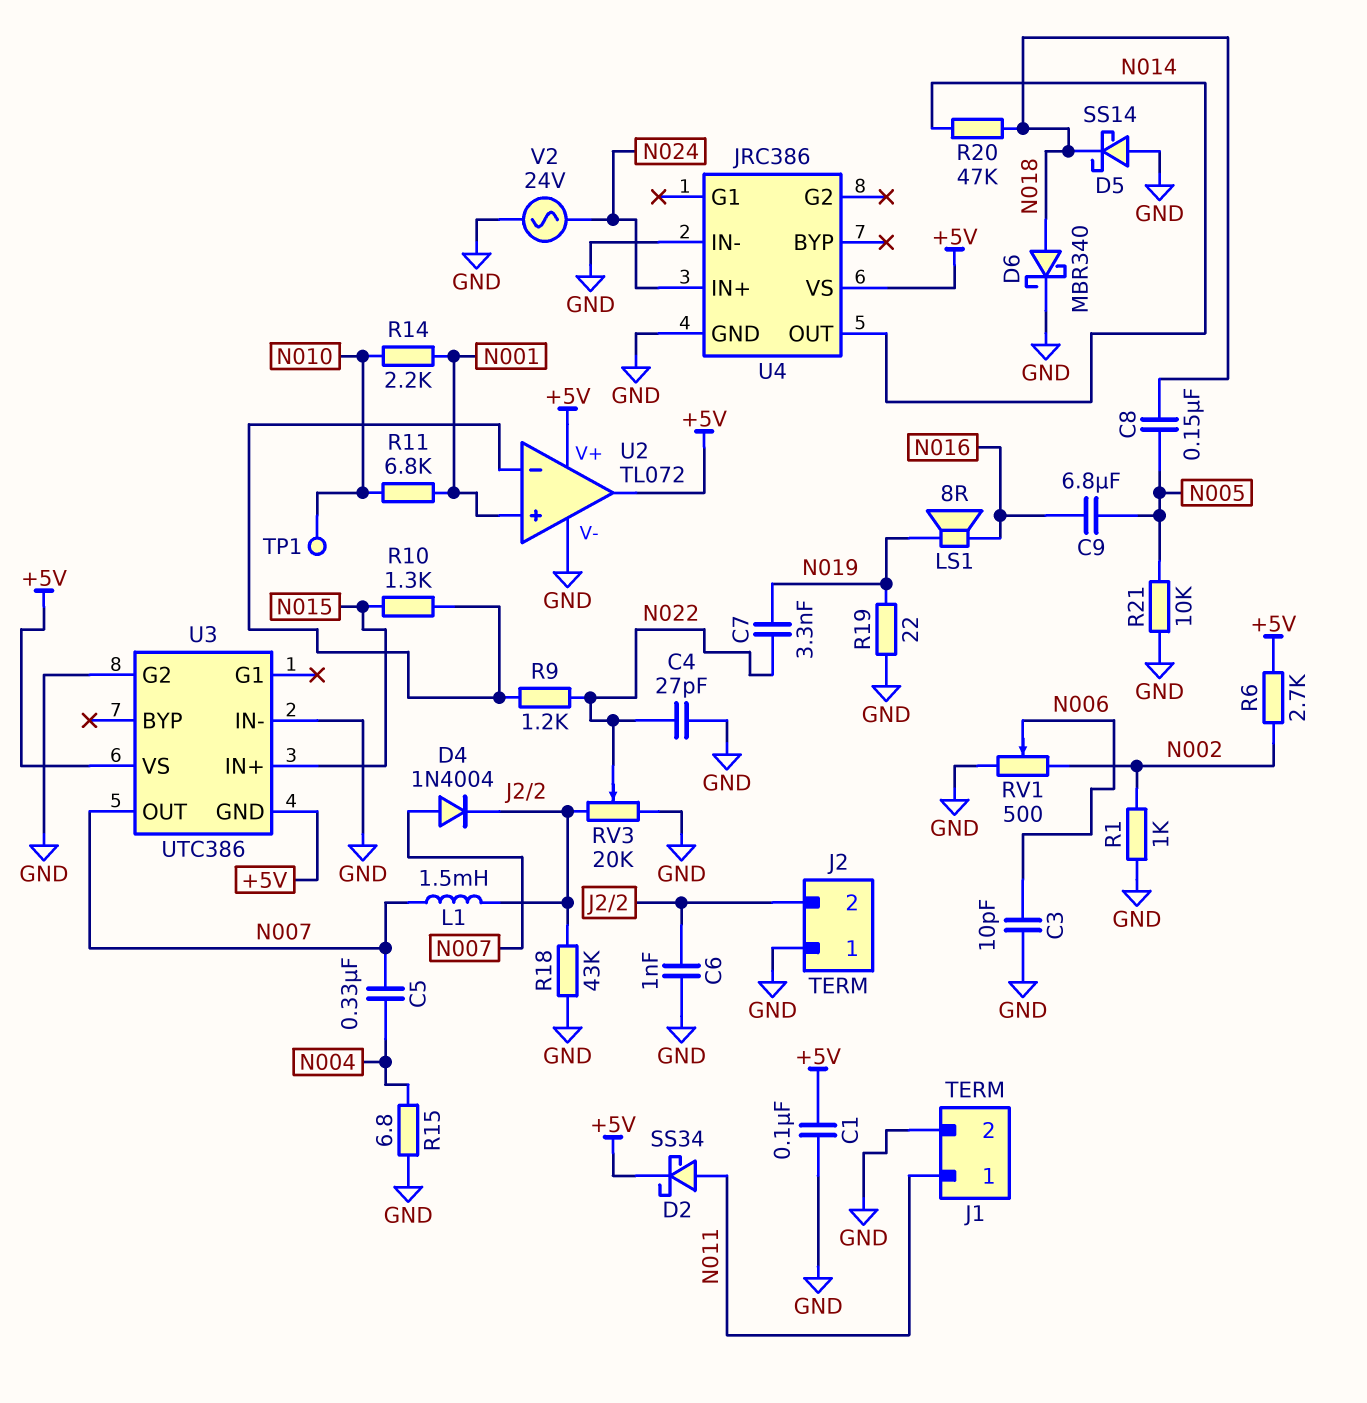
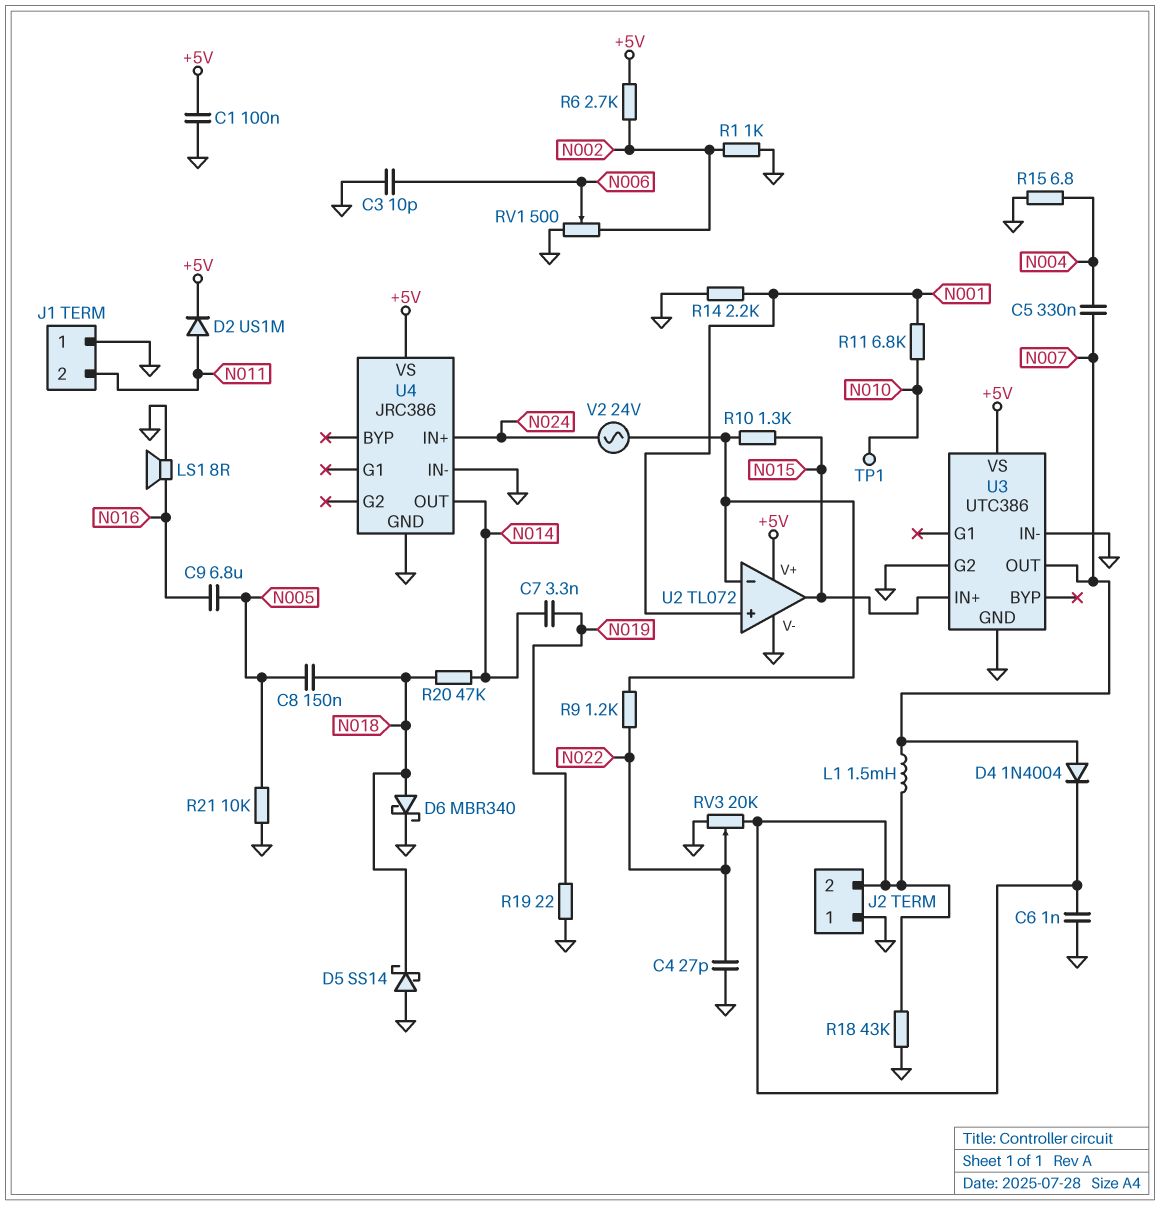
C7: 3.3nF (N019, N022) -> 3.3nF (N014, N019)
D2: schottky SS34 (A N011, K +5V) -> diode US1M (A N011, K +5V)
J1 pin 1: N011 -> GND
J1 pin 2: GND -> N011
LS1: speaker 8R (N016, N019) -> speaker 8R (GND, N016)
R14: 2.2k (N001, N010) -> 2.2k (GND, N001)
U2 pin out: +5V -> N015
U3 pin GND: +5V -> GND
V2: AC 24V (GND, N024) -> AC 24V (N024, U2/in-)

